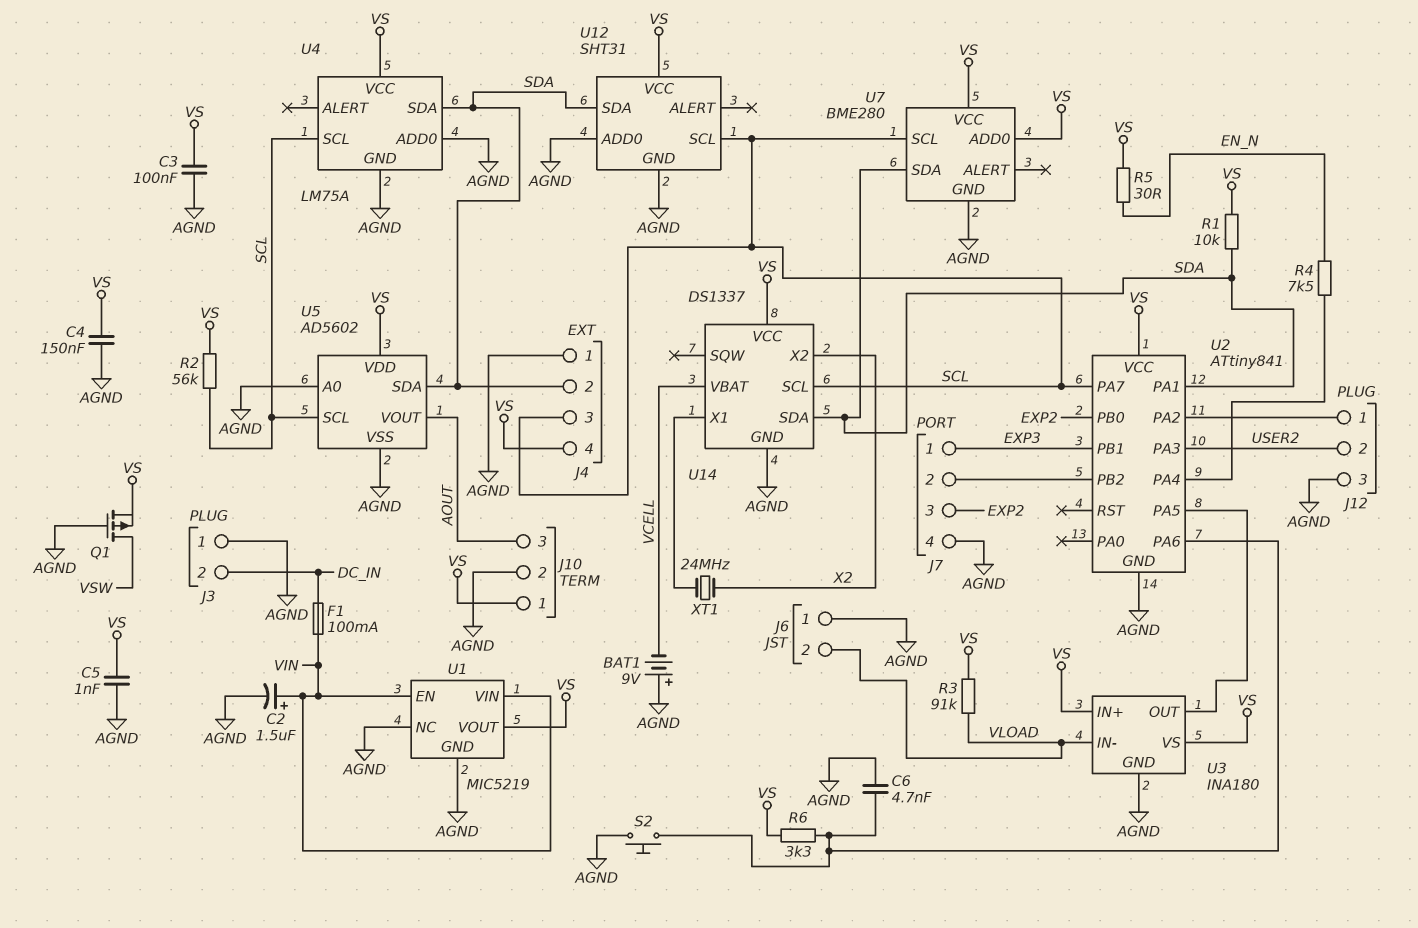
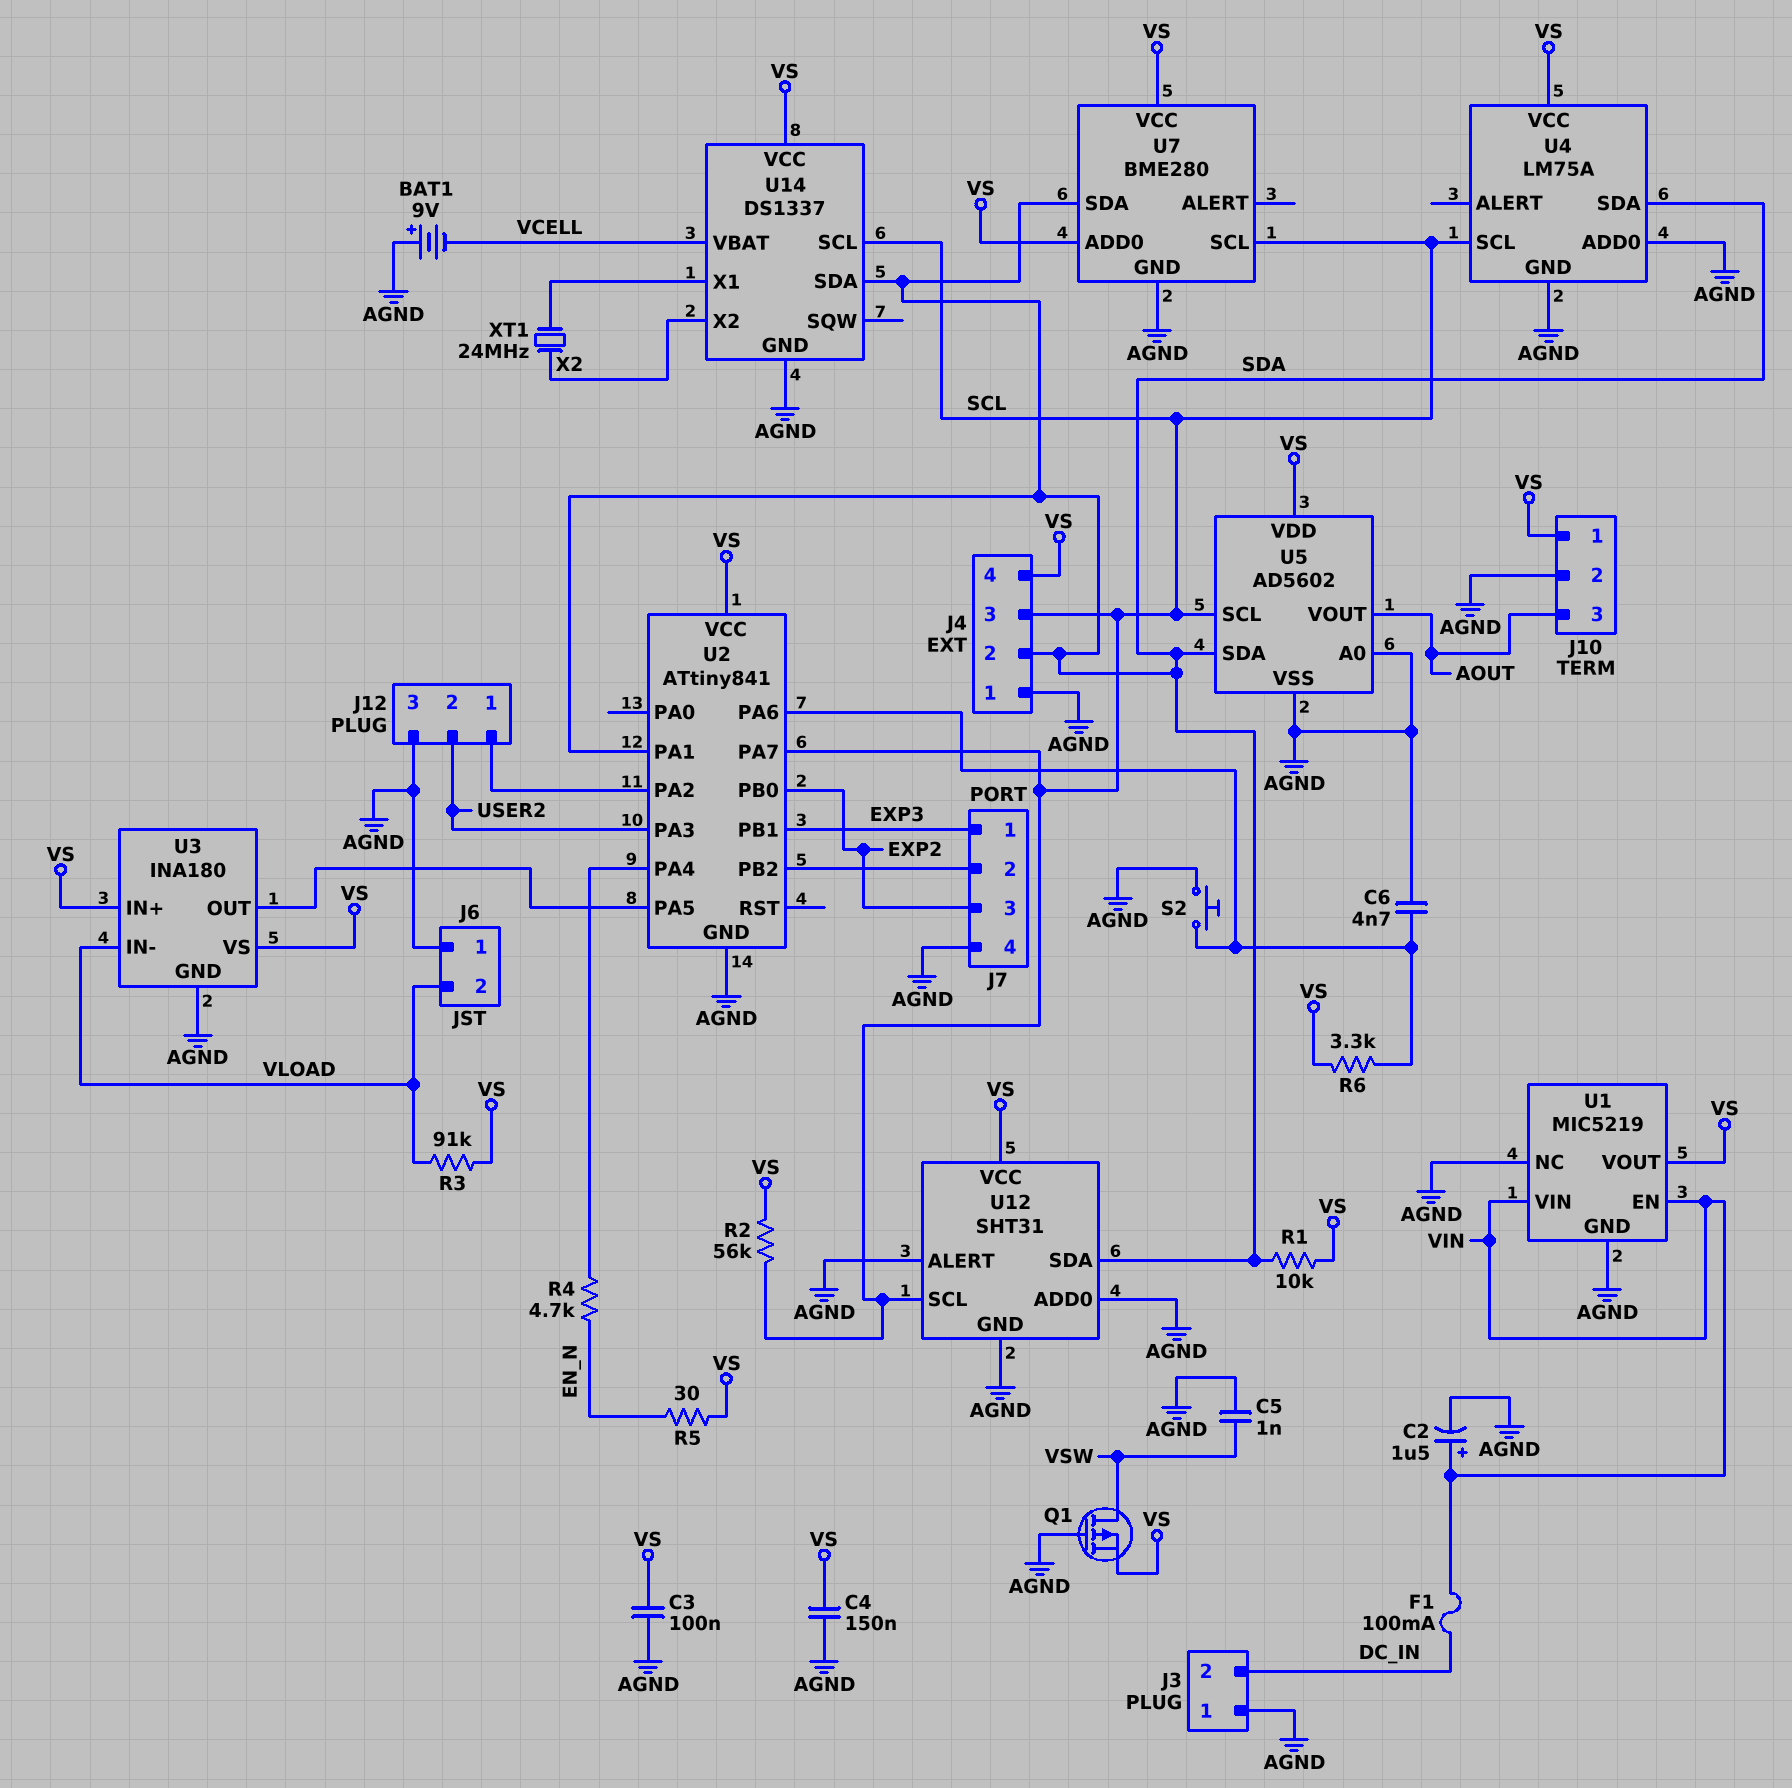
C5: 1nF (AGND, VS) -> 1nF (AGND, VSW)
R4: 7.5k (EN_N, U2/PA4) -> 4.7k (EN_N, U2/PA4)
U12 pin ALERT: none -> AGND

